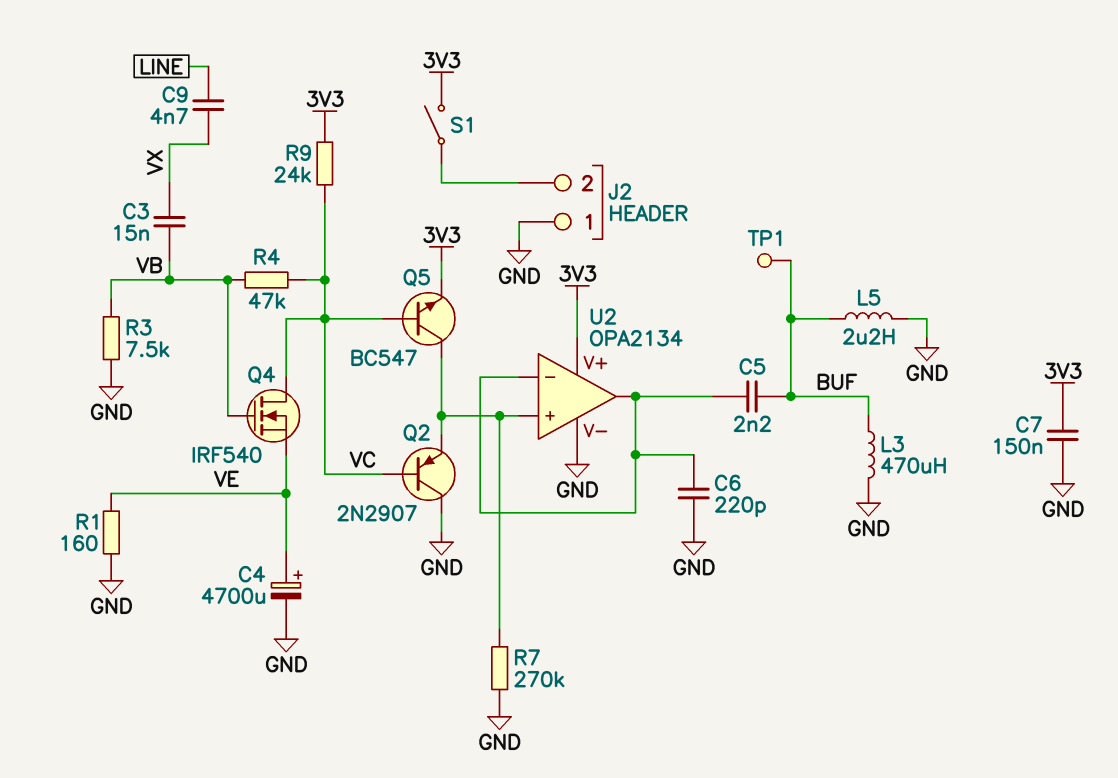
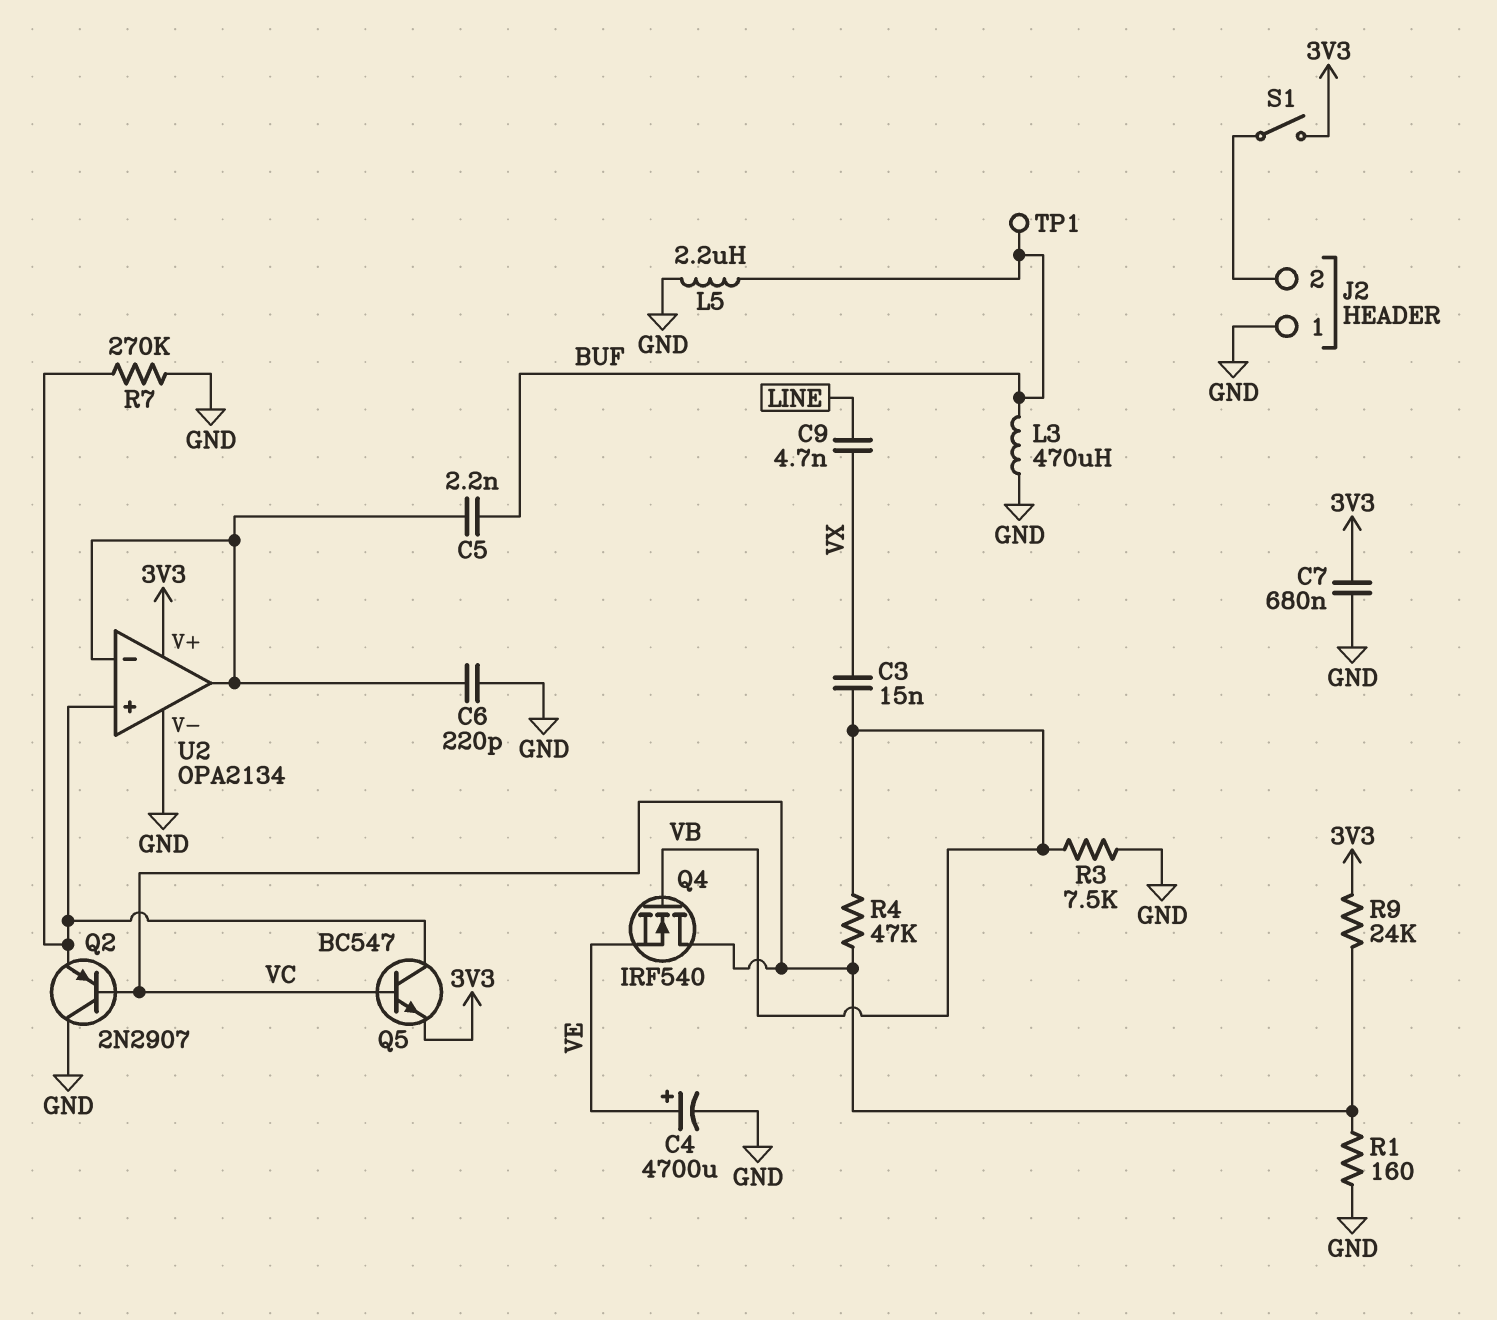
C7: 150nF (3V3, GND) -> 680nF (3V3, GND)
R1: 160 (GND, VE) -> 160 (GND, VC)

